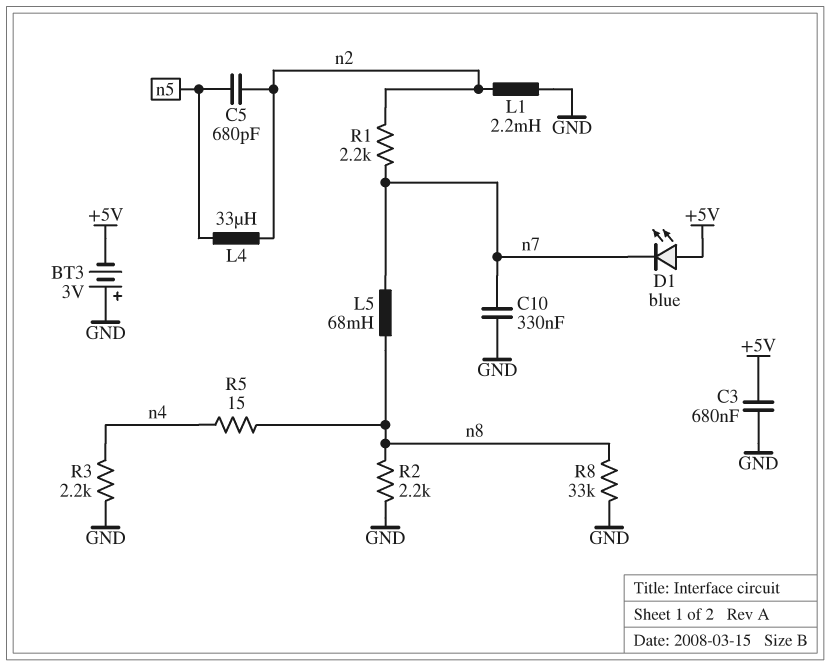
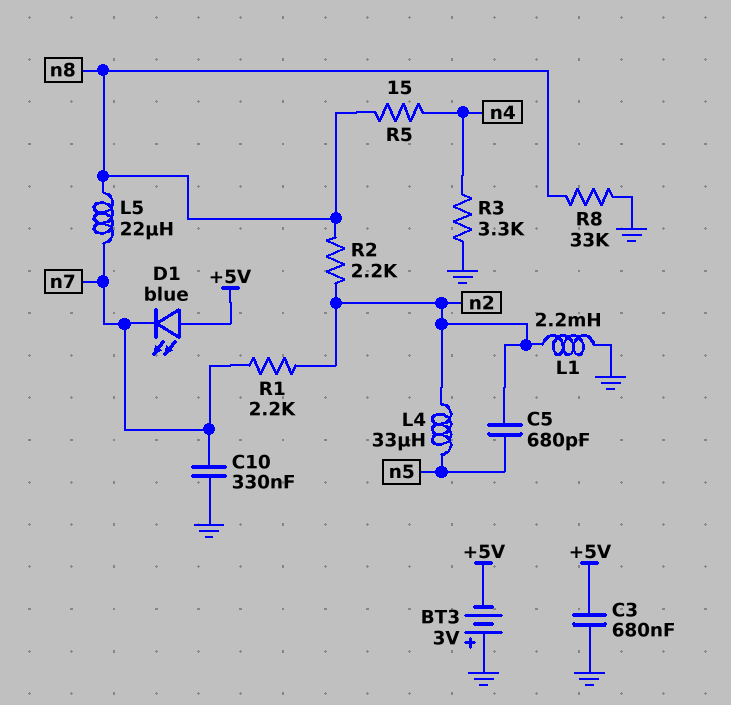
L5: 68mH (n7, n8) -> 22uH (n7, n8)
R2: 2.2k (GND, n8) -> 2.2k (n2, n8)
R3: 2.2k (GND, n4) -> 3.3k (GND, n4)

